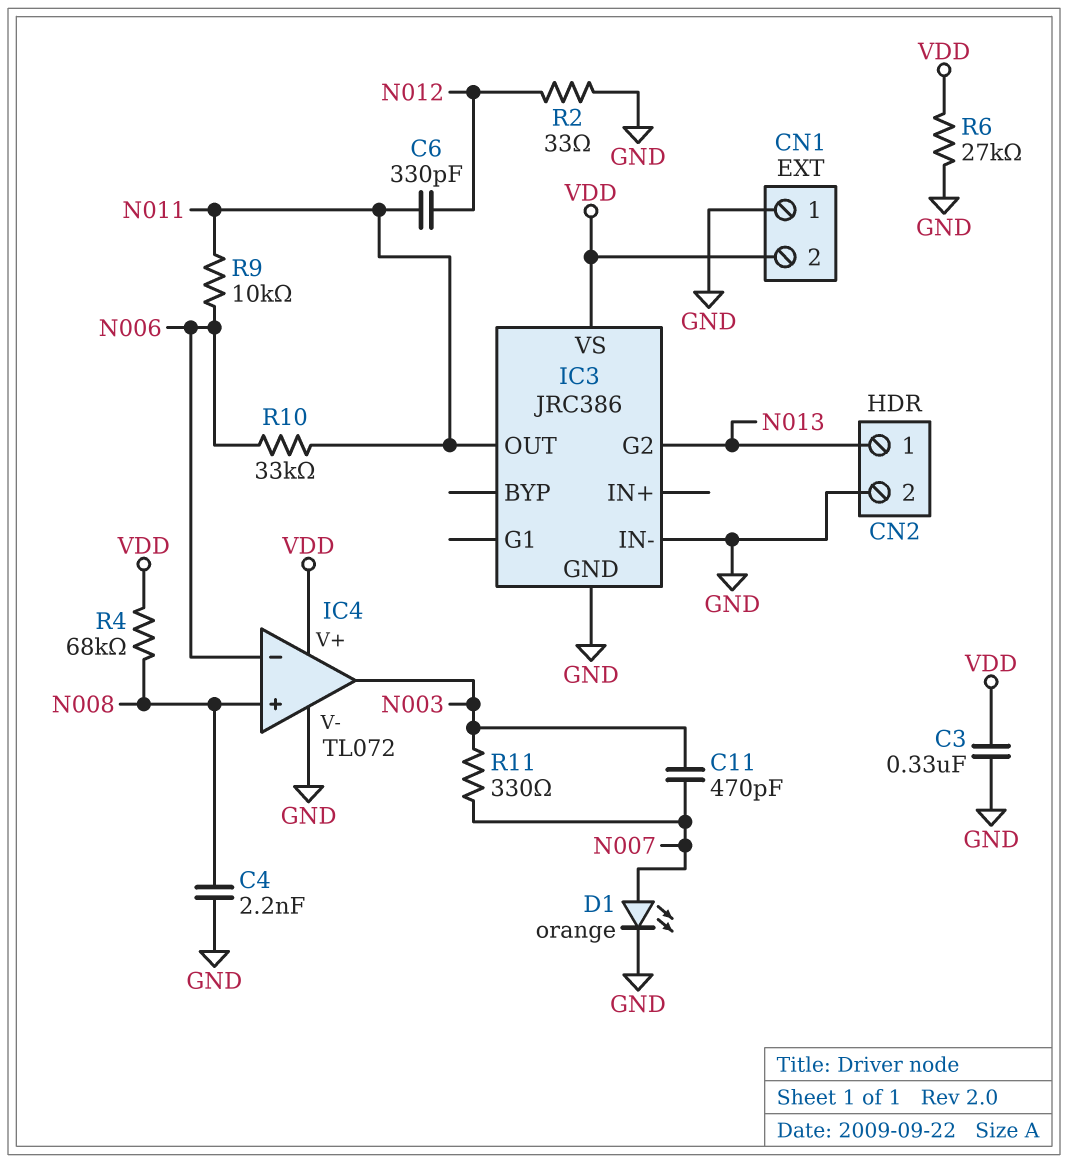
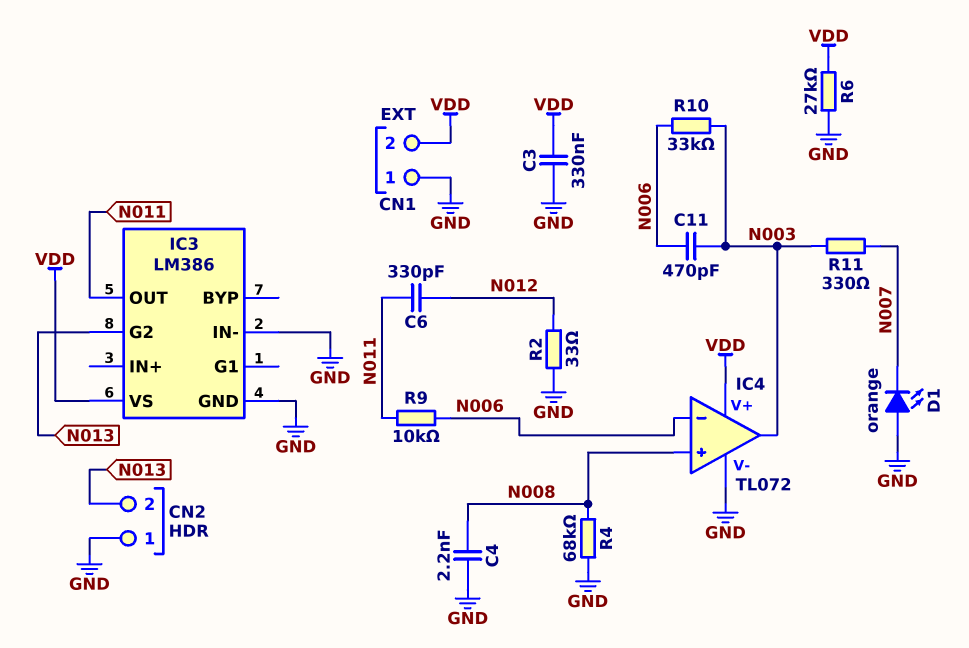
C11: 470pF (N003, N007) -> 470pF (N003, N006)
CN2 pin 1: N013 -> GND
CN2 pin 2: GND -> N013
D1: LED orange (A N007, K GND) -> LED orange (A GND, K N007)
IC3: JRC386 -> LM386
R4: 68k (N008, VDD) -> 68k (GND, N008)
R10: 33k (N006, N011) -> 33k (N003, N006)

